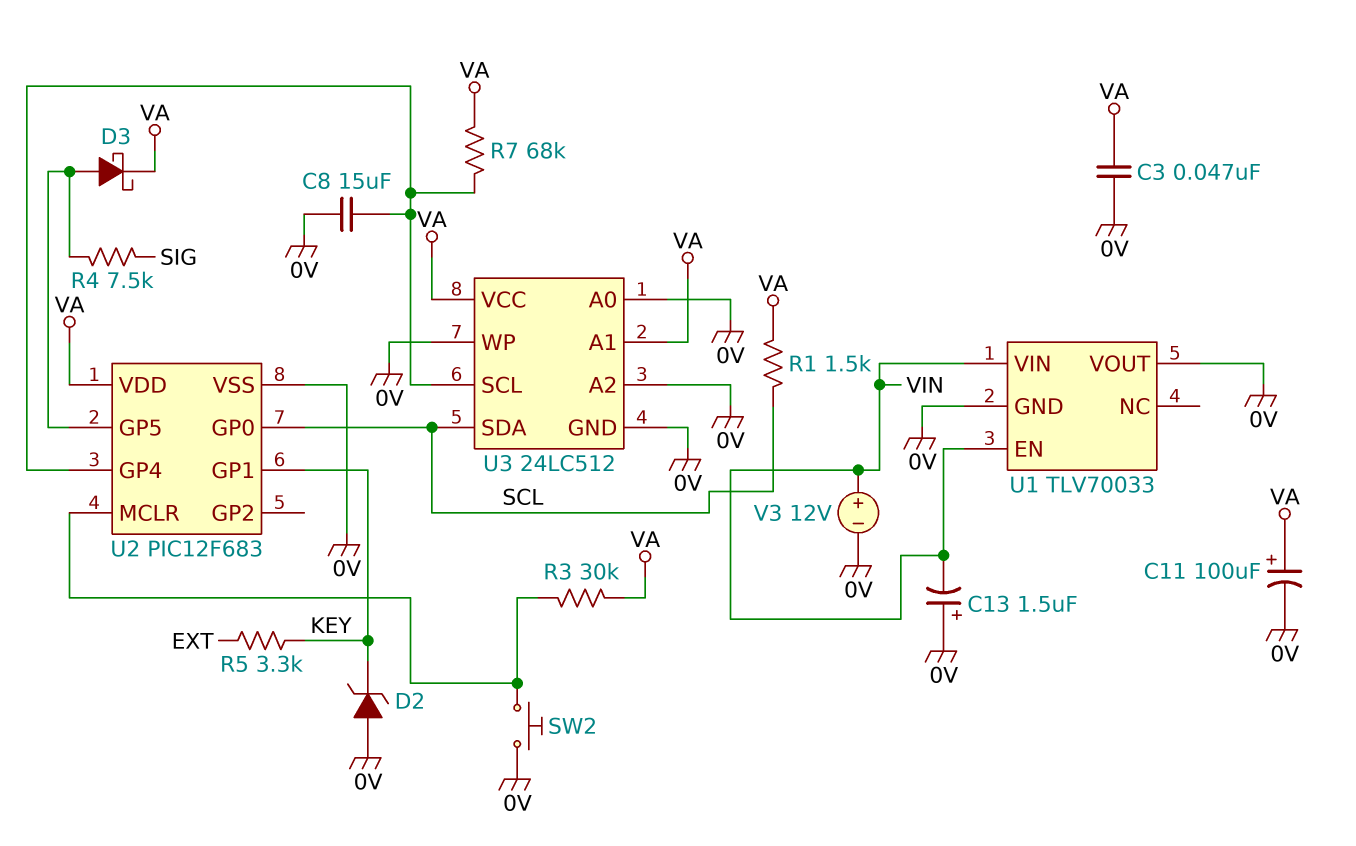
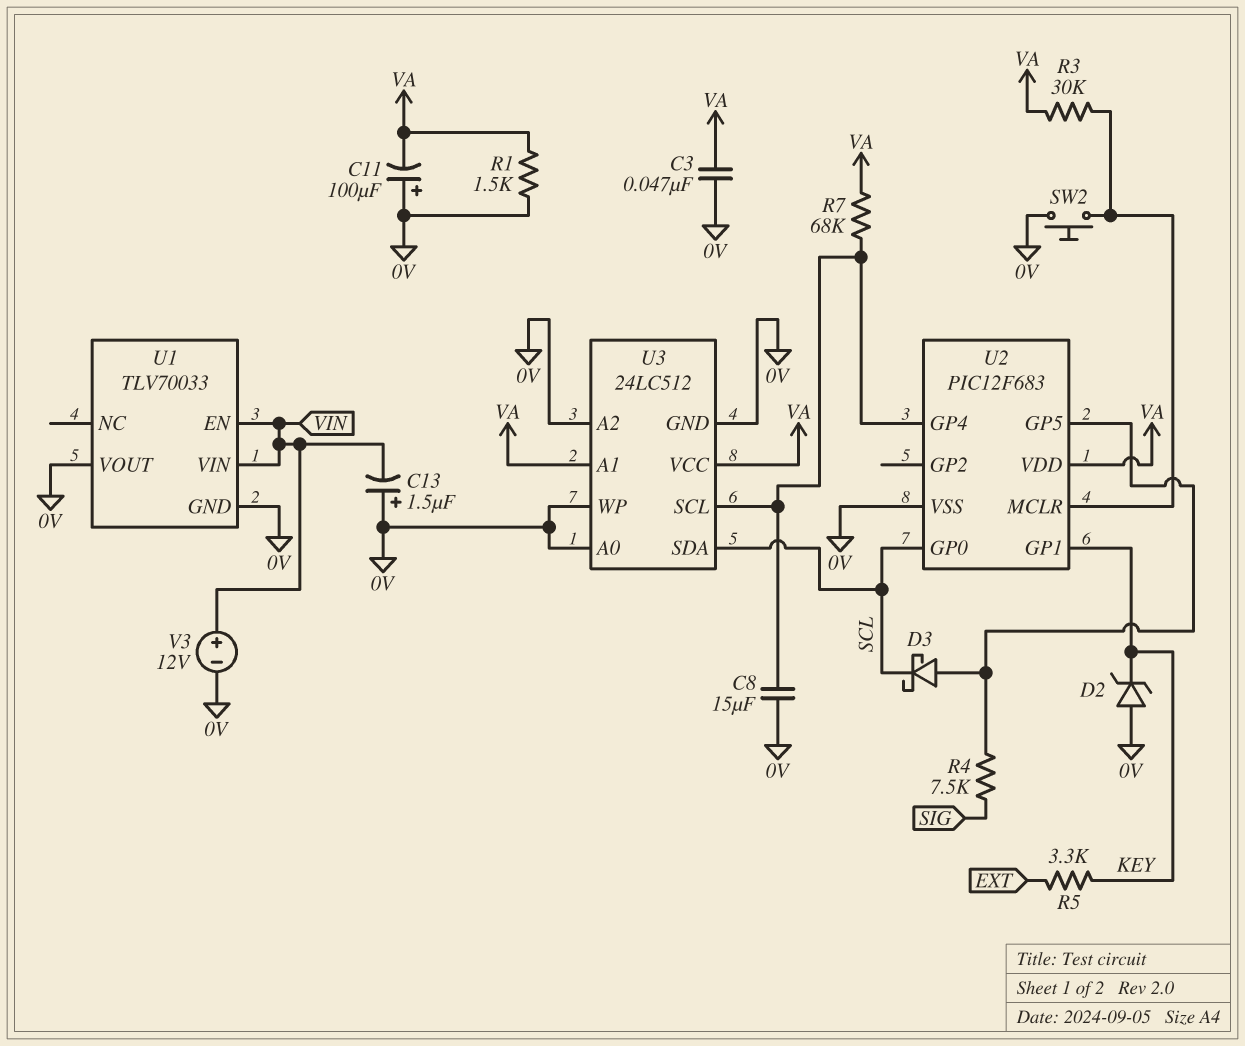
C11: 100uF (plus VA, minus 0V) -> 100uF (plus 0V, minus VA)
D3: schottky (A U2/GP5, K VA) -> schottky (A U2/GP5, K SCL)
R1: 1.5k (SCL, VA) -> 1.5k (0V, VA)

